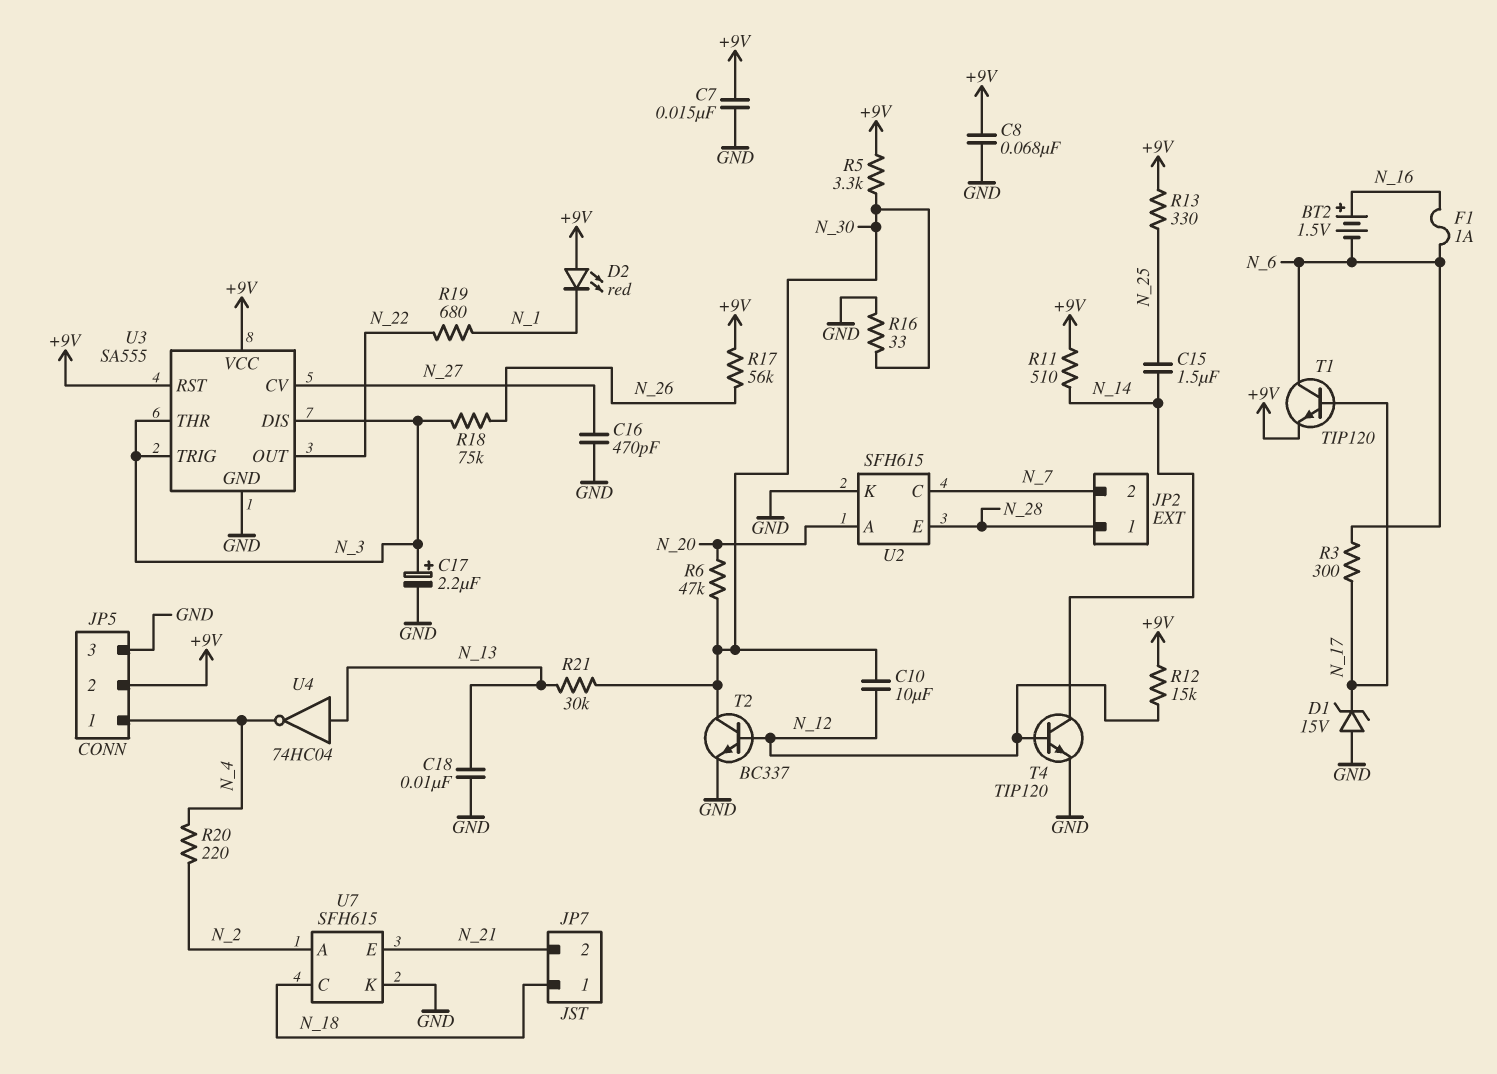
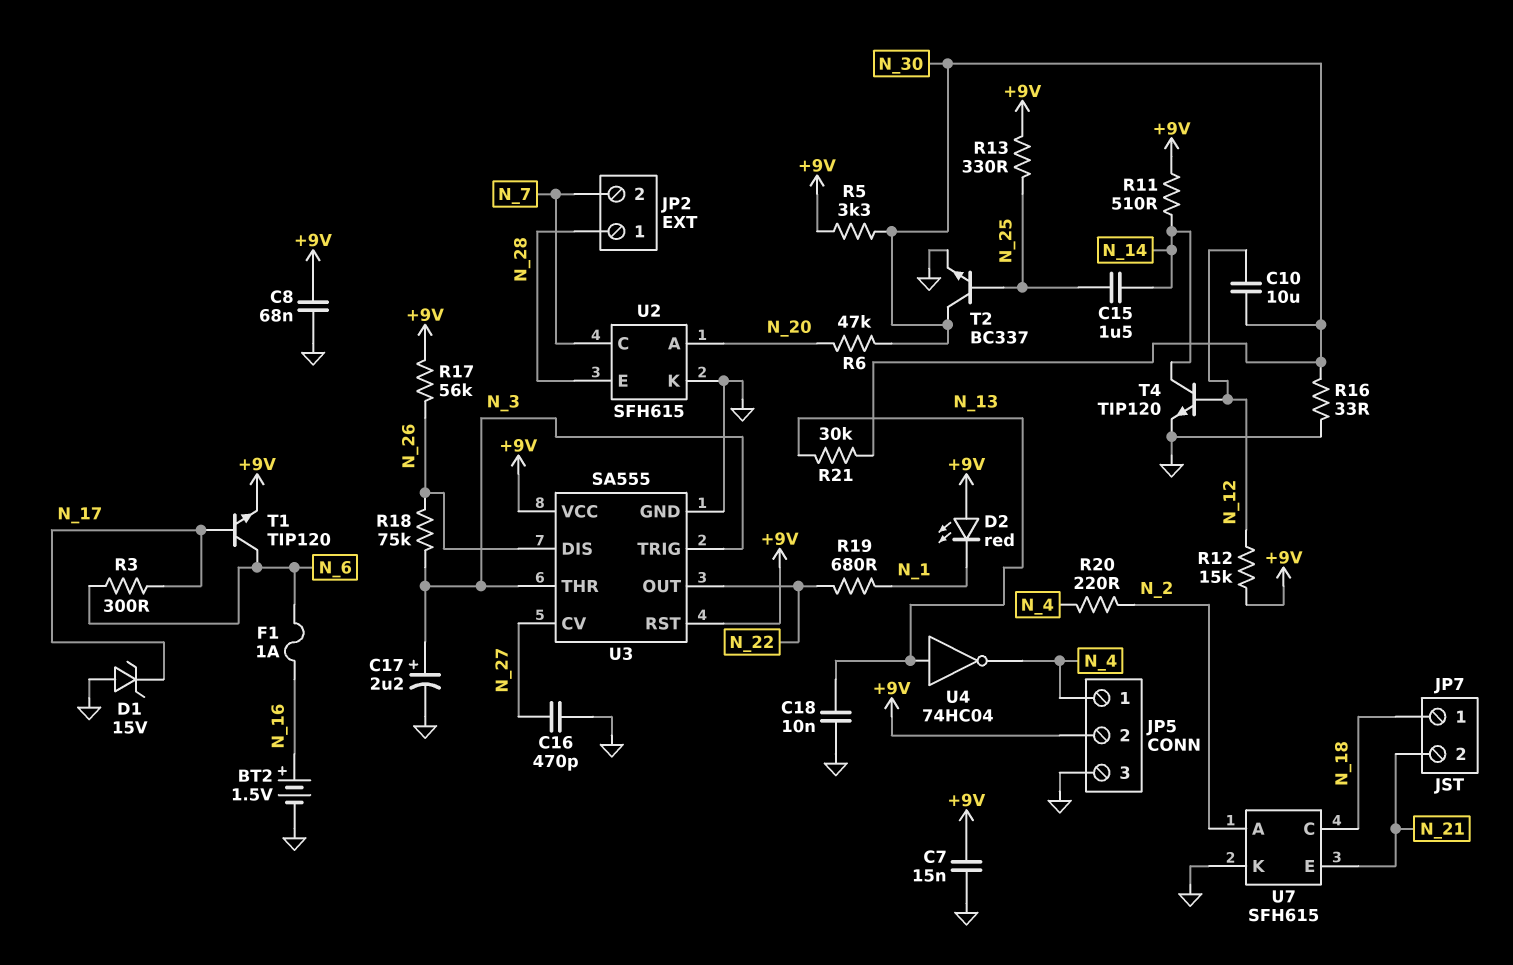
BT2: 1.5V (plus N_16, minus N_6) -> 1.5V (plus N_16, minus GND)
T2: NPN BC337 (B N_12, C N_30, E GND) -> NPN BC337 (B N_25, C N_30, E GND)
U3 pin DIS: N_3 -> N_26

